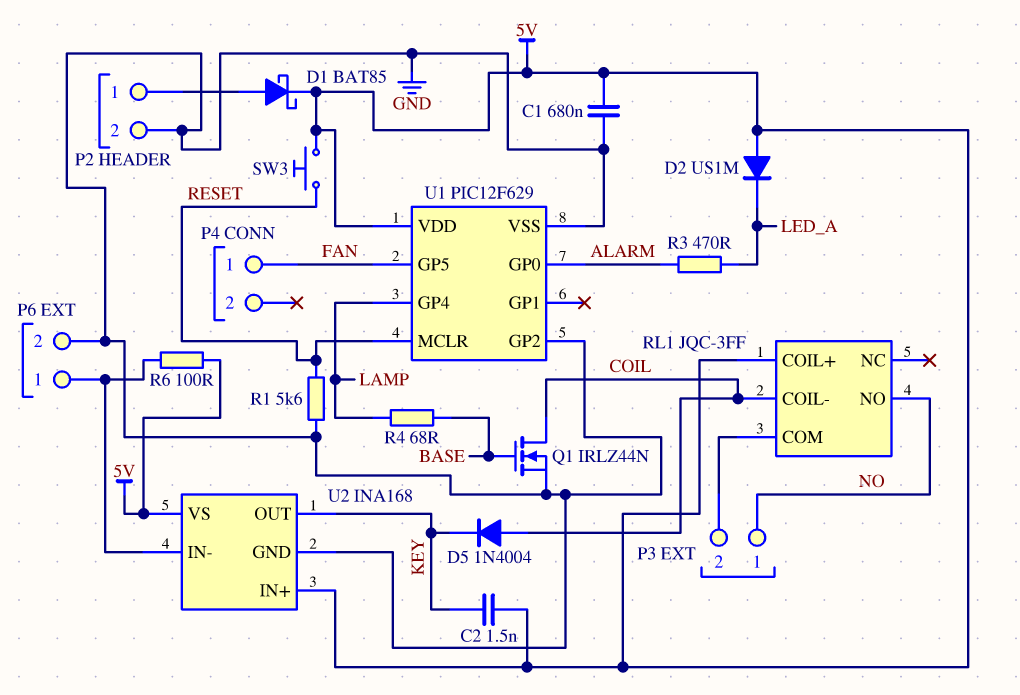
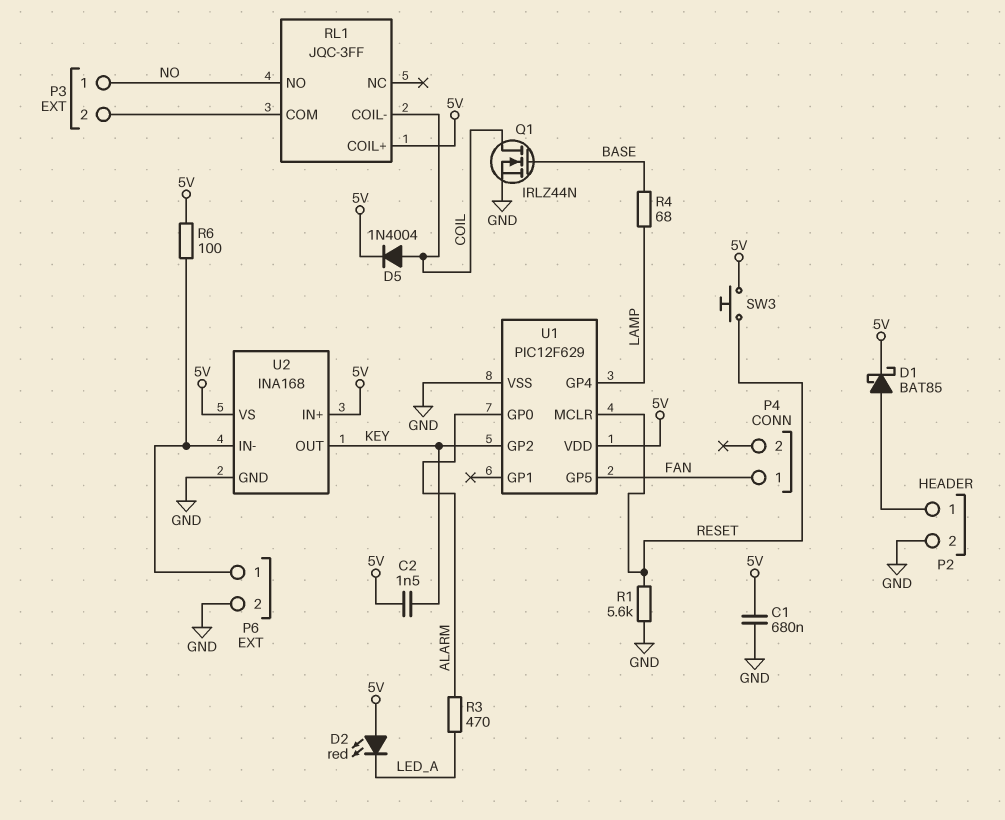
D2: diode US1M (A 5V, K LED_A) -> LED red (A 5V, K LED_A)
D5: diode 1N4004 (A COIL, K KEY) -> diode 1N4004 (A COIL, K 5V)
U1 pin GP2: GND -> KEY

